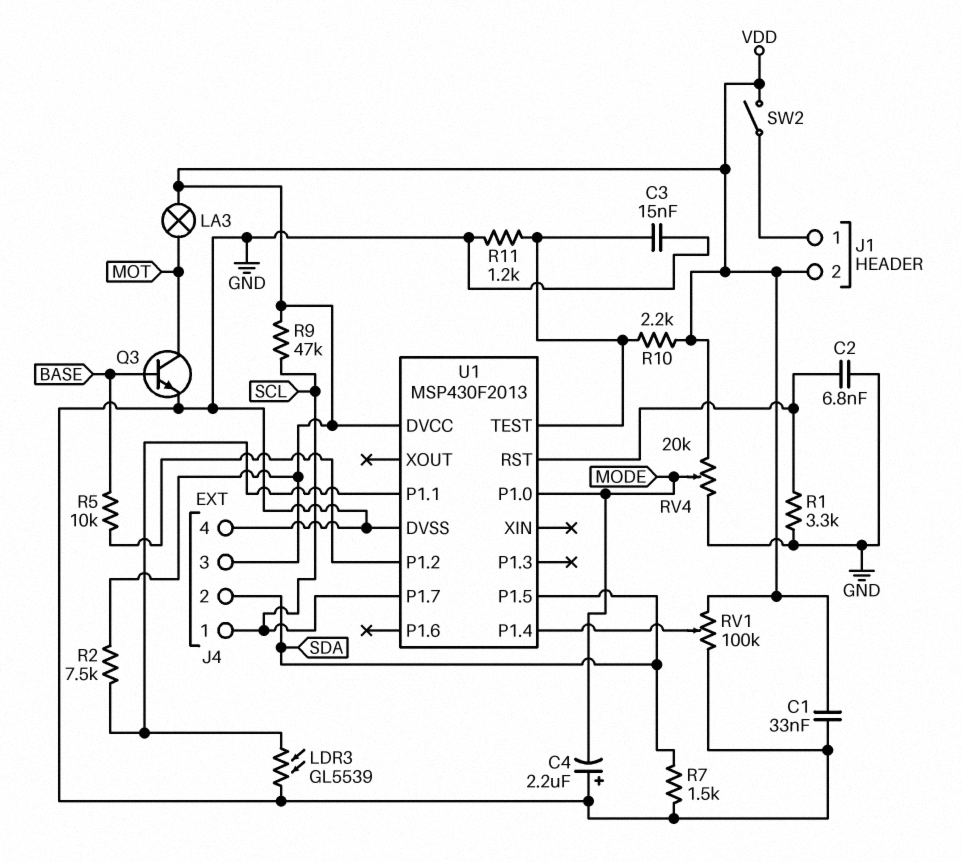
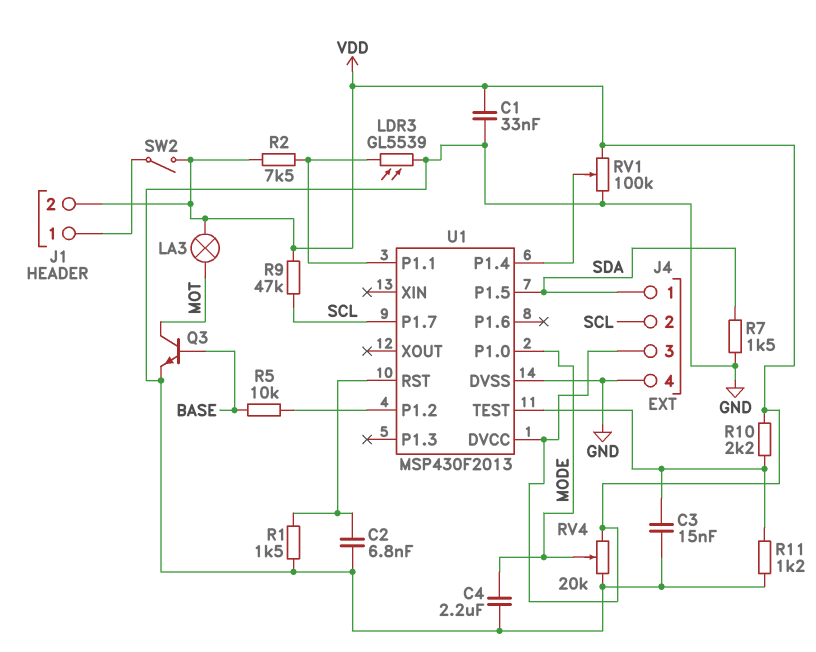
C4: 2.2uF (plus GND, minus MODE) -> 2.2uF (GND, MODE)
J4 pin 1: SCL -> SDA
J4 pin 2: SDA -> SCL
R1: 3.3k (GND, U1/RST) -> 1.5k (GND, U1/RST)

